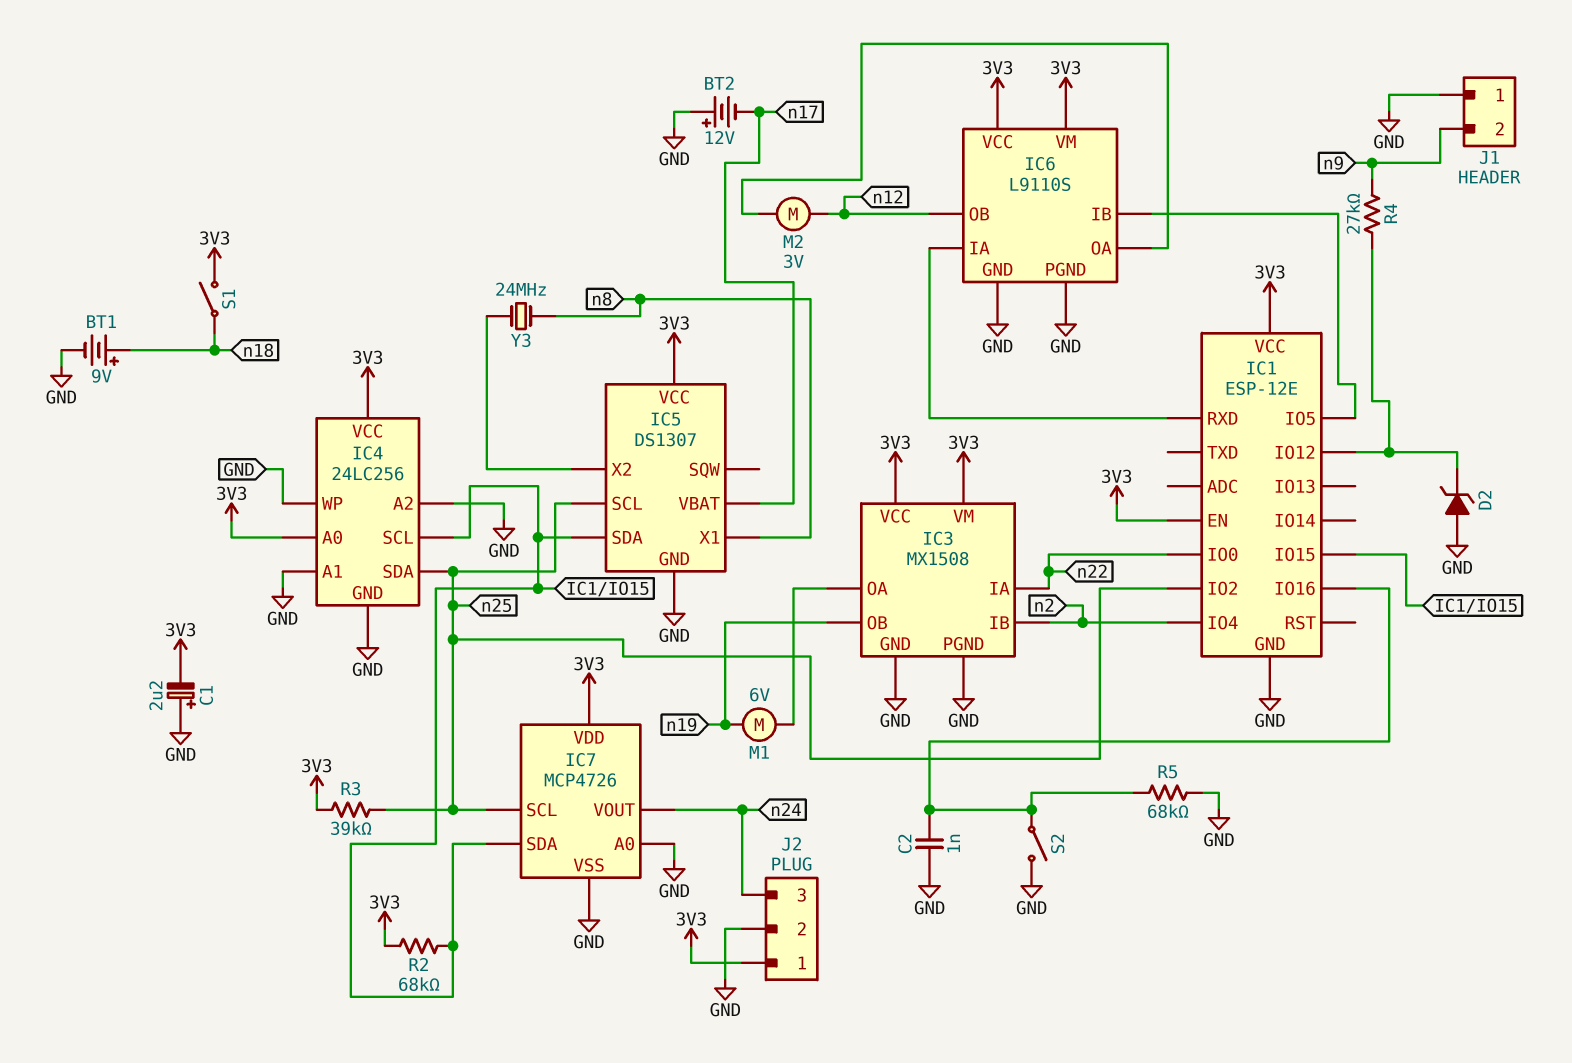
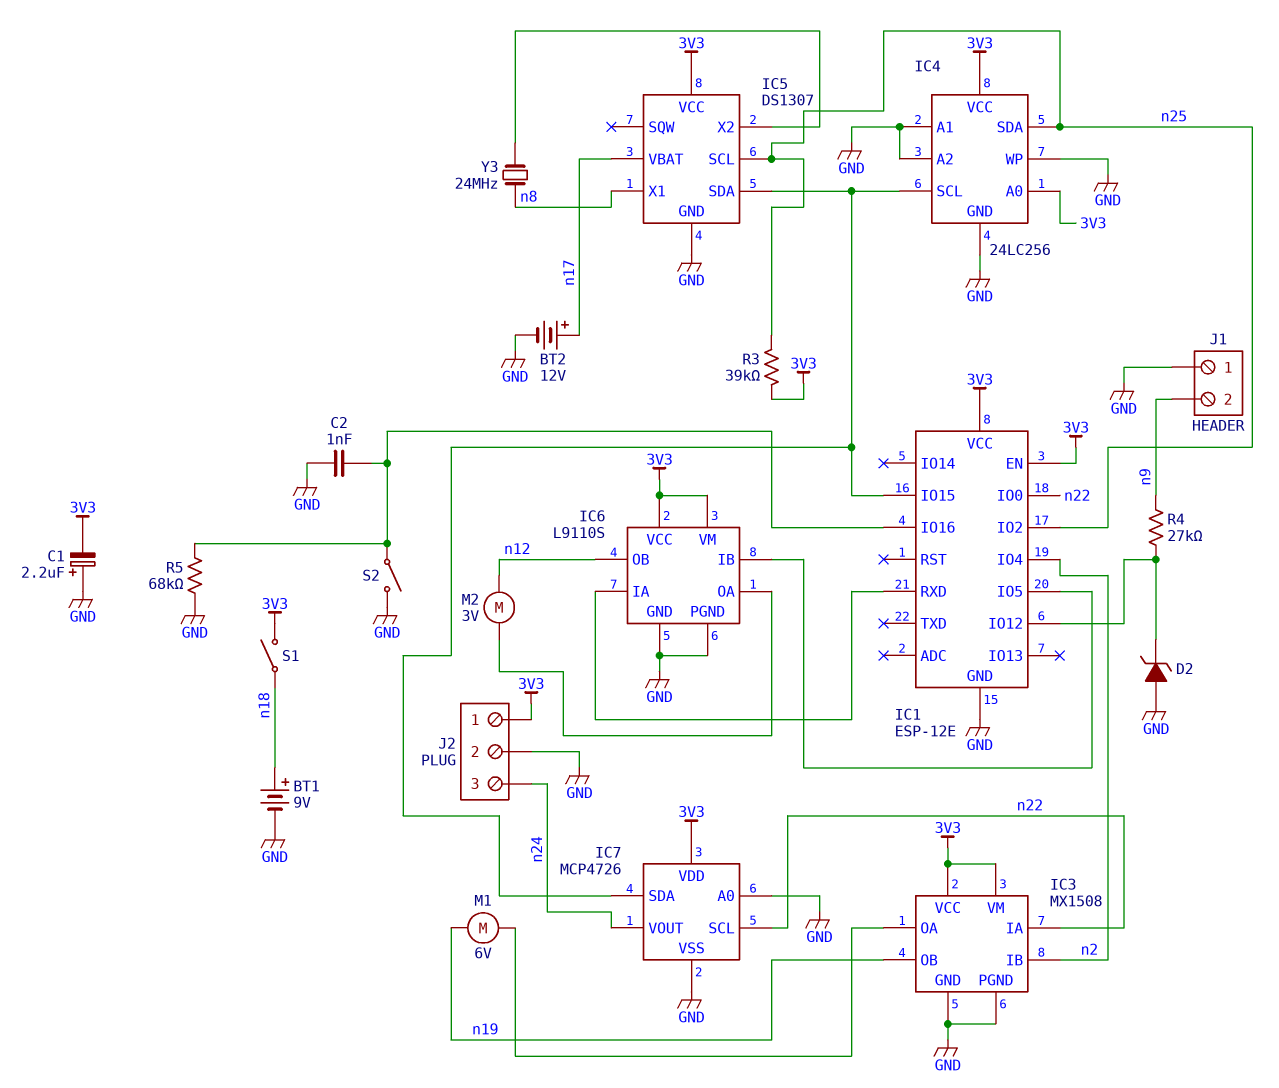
BT2: 12V (plus GND, minus n17) -> 12V (plus n17, minus GND)
IC7 pin SCL: n25 -> n22
R2: 68k (3V3, IC1/IO15) -> none

